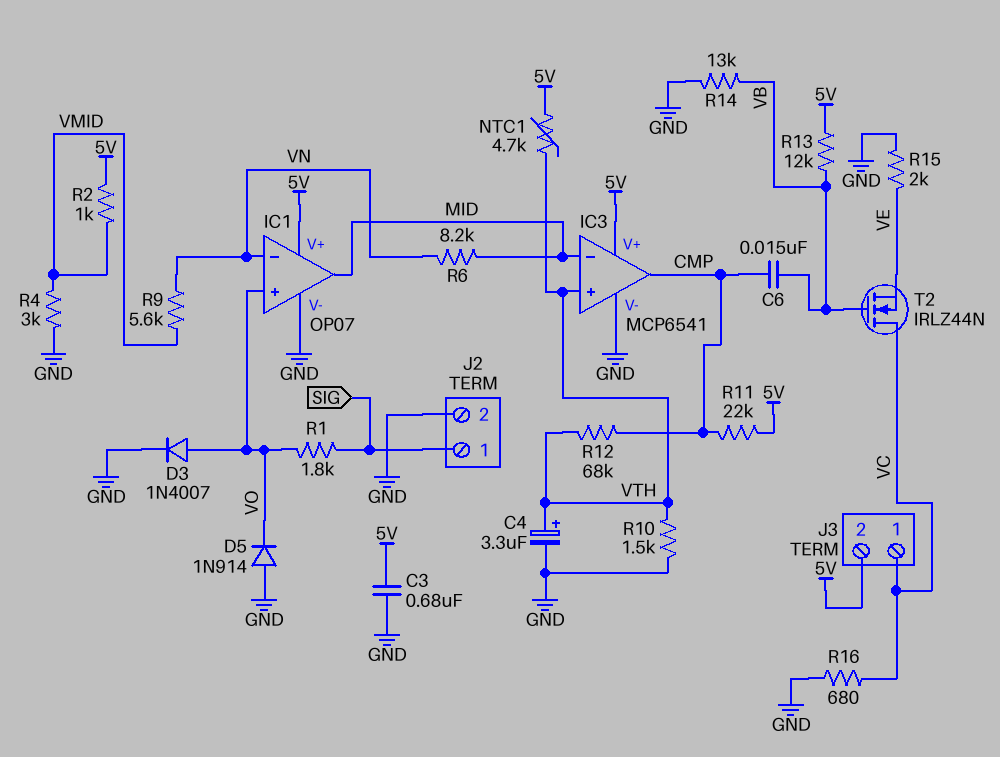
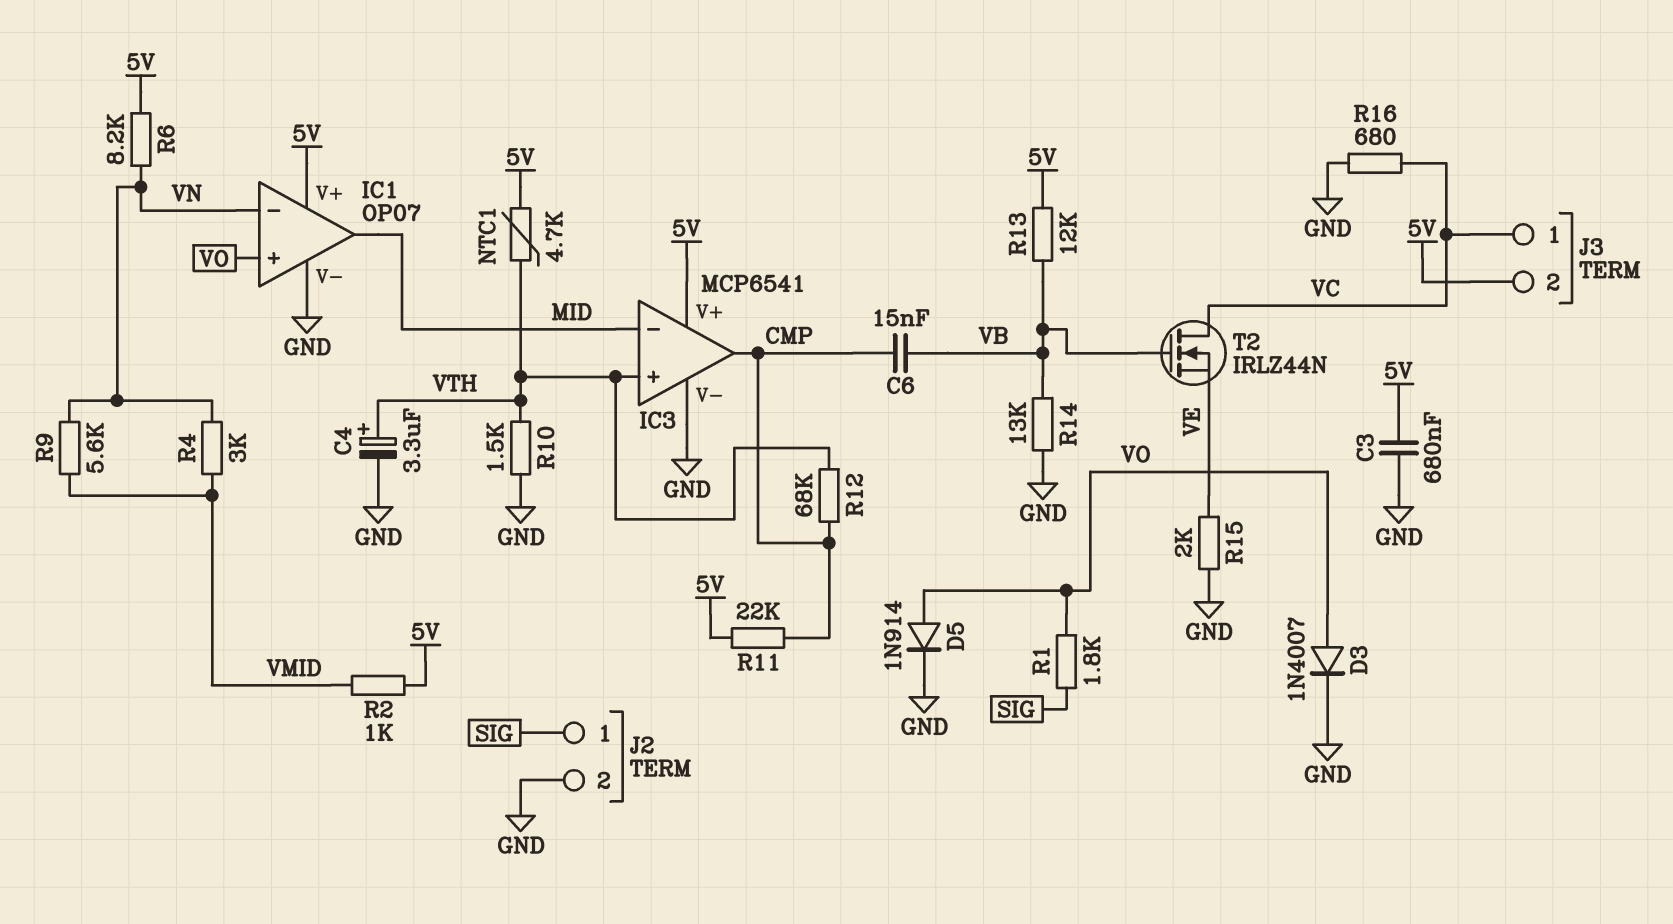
D5: diode 1N914 (A GND, K VO) -> diode 1N914 (A VO, K GND)
R4: 3k (GND, VMID) -> 3k (VMID, VN)
R6: 8.2k (MID, VN) -> 8.2k (5V, VN)

